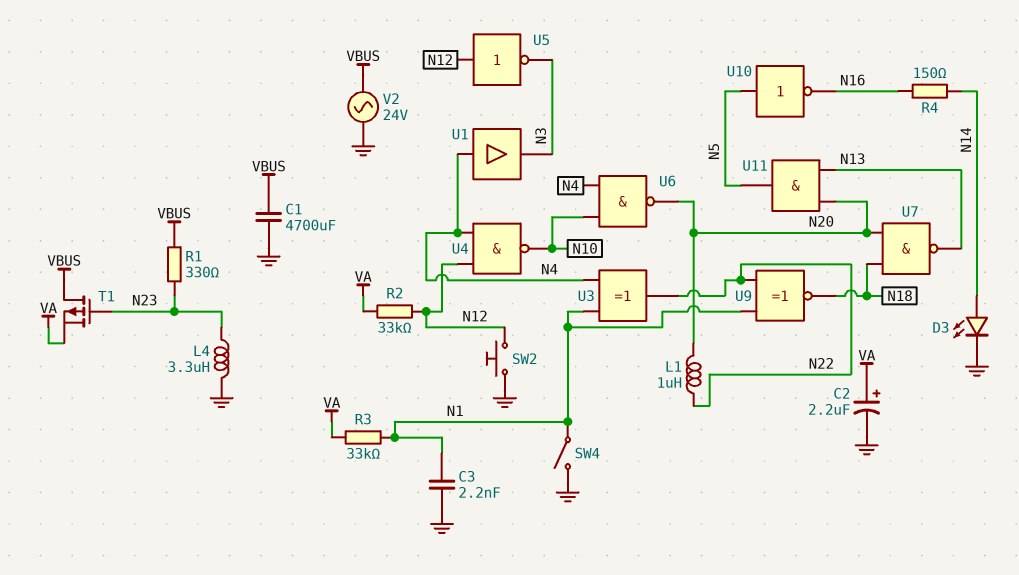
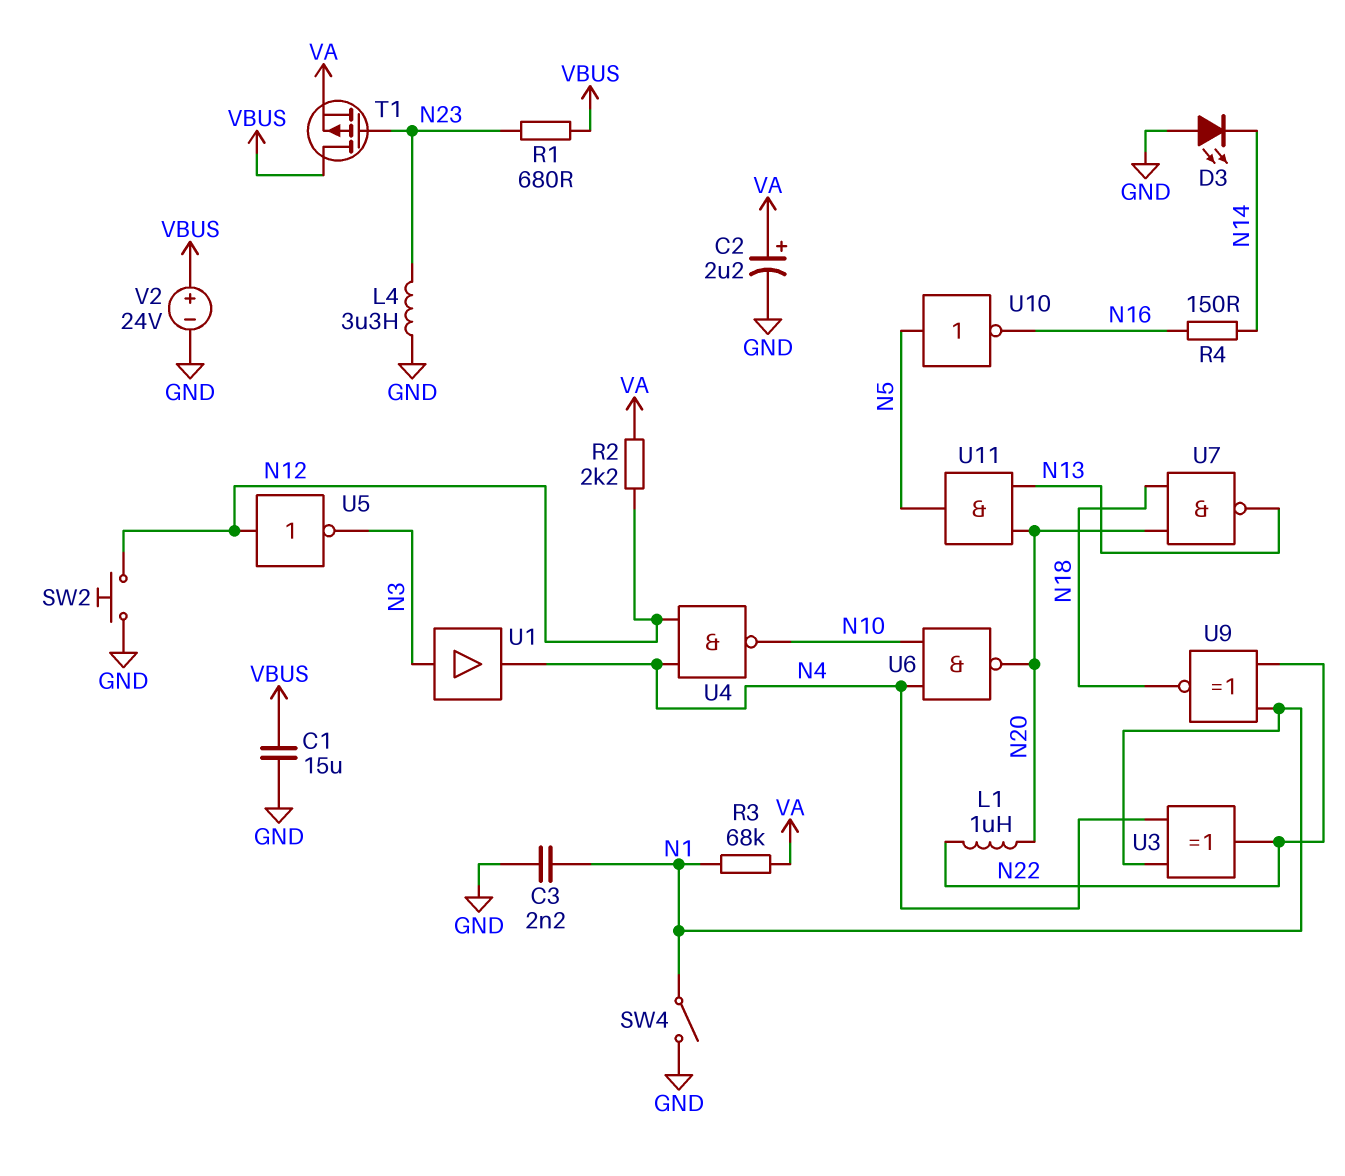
C1: 4700uF (GND, VBUS) -> 15uF (GND, VBUS)
D3: LED (A N14, K GND) -> LED (A GND, K N14)
R1: 330 (N23, VBUS) -> 680 (N23, VBUS)
R2: 33k (N12, VA) -> 2.2k (N12, VA)
R3: 33k (N1, VA) -> 68k (N1, VA)
U1: buffer (in N4, out N3) -> buffer (in N3, out N4)
V2: AC 24V (GND, VBUS) -> 24V (plus VBUS, minus GND)

